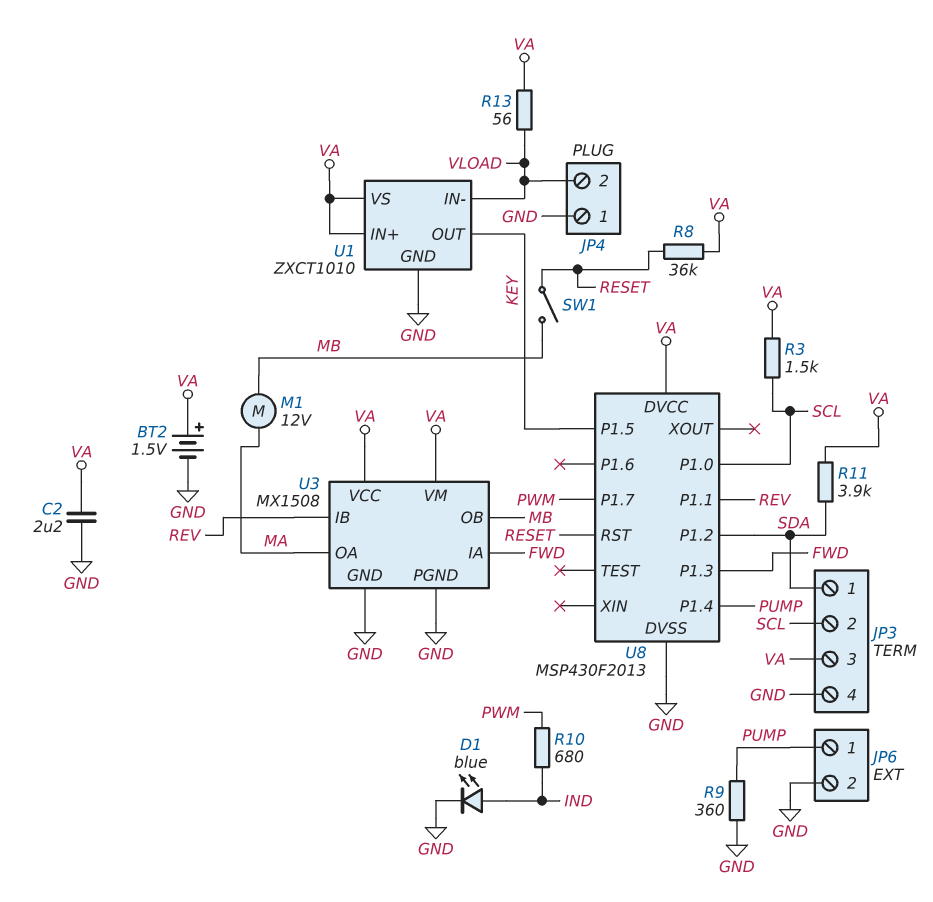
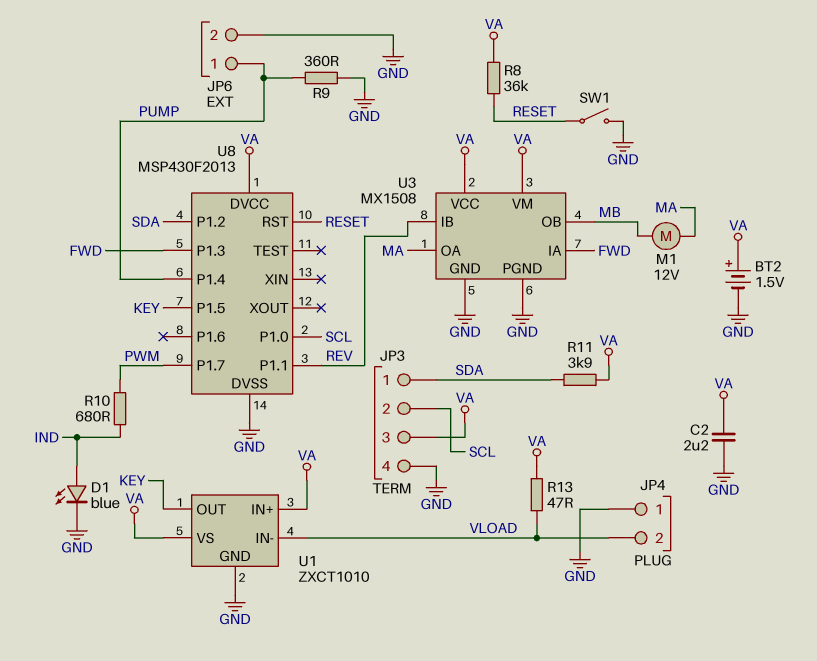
R3: 1.5k (SCL, VA) -> none
R13: 56 (VA, VLOAD) -> 47 (VA, VLOAD)
SW1: switch (MB, RESET) -> switch (GND, RESET)

